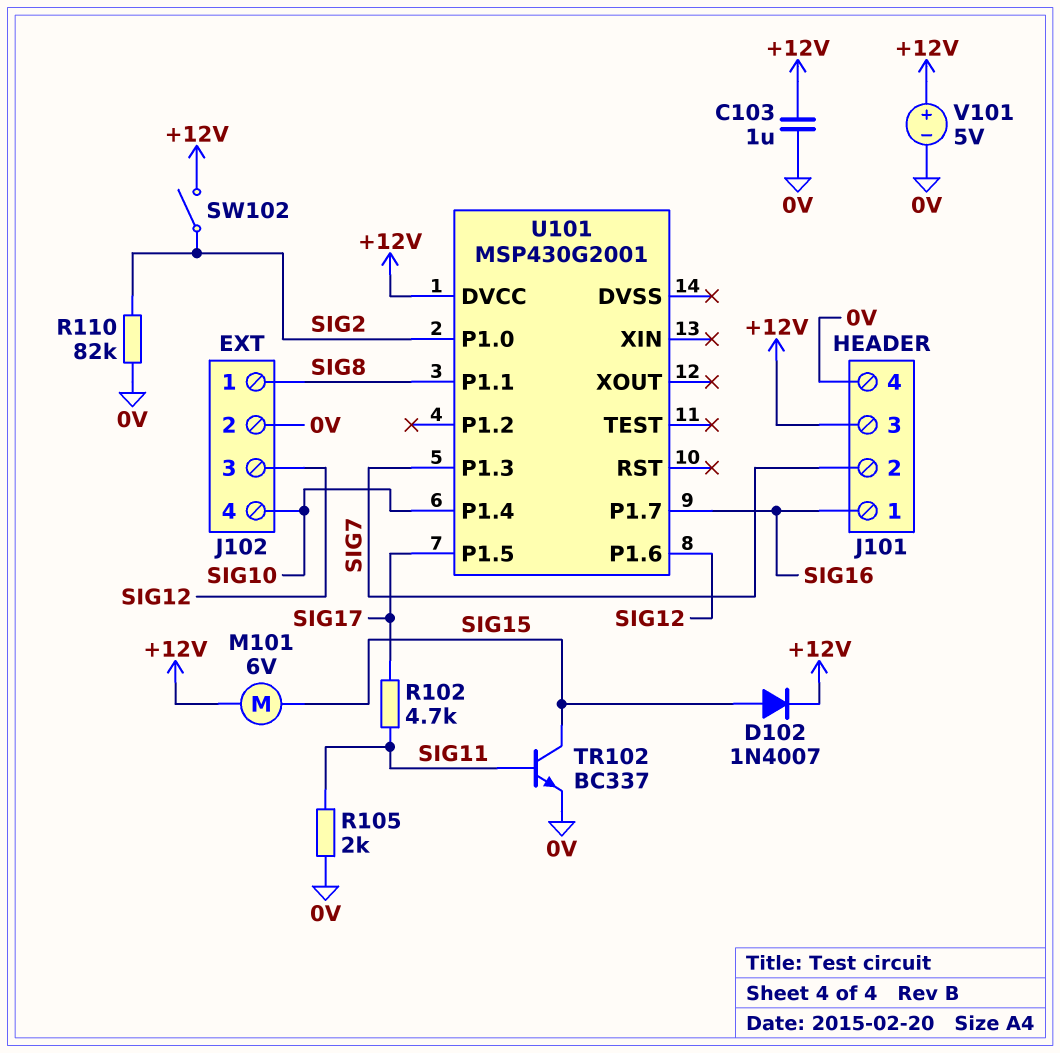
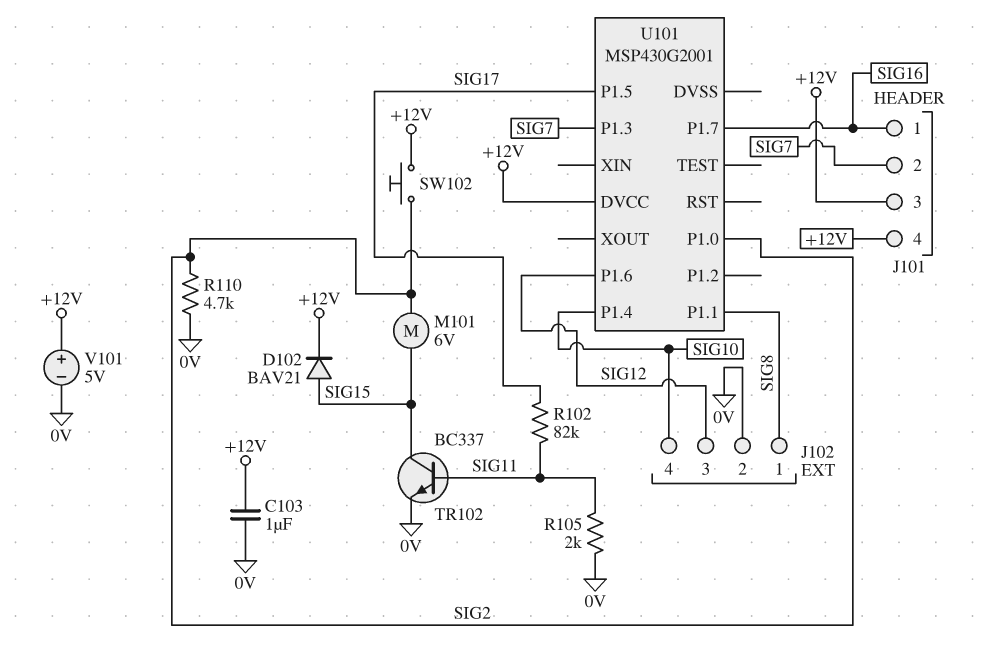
D102: diode 1N4007 (A SIG15, K +12V) -> diode BAV21 (A SIG15, K +12V)
J101 pin 4: 0V -> +12V
M101: motor 6V (+12V, SIG15) -> motor 6V (SIG2, SIG15)
R102: 4.7k (SIG11, SIG17) -> 82k (SIG11, SIG17)
R110: 82k (0V, SIG2) -> 4.7k (0V, SIG2)
SW102: switch (+12V, SIG2) -> button (+12V, SIG2)

